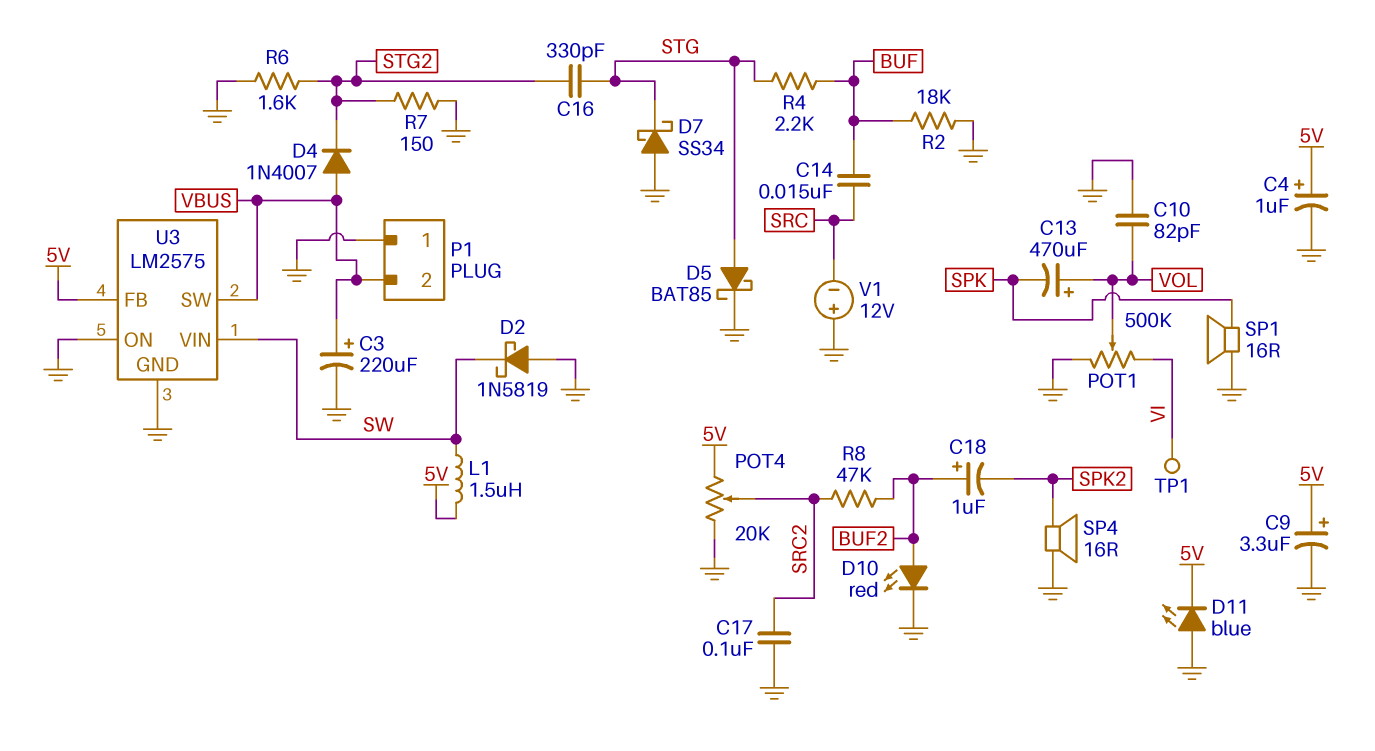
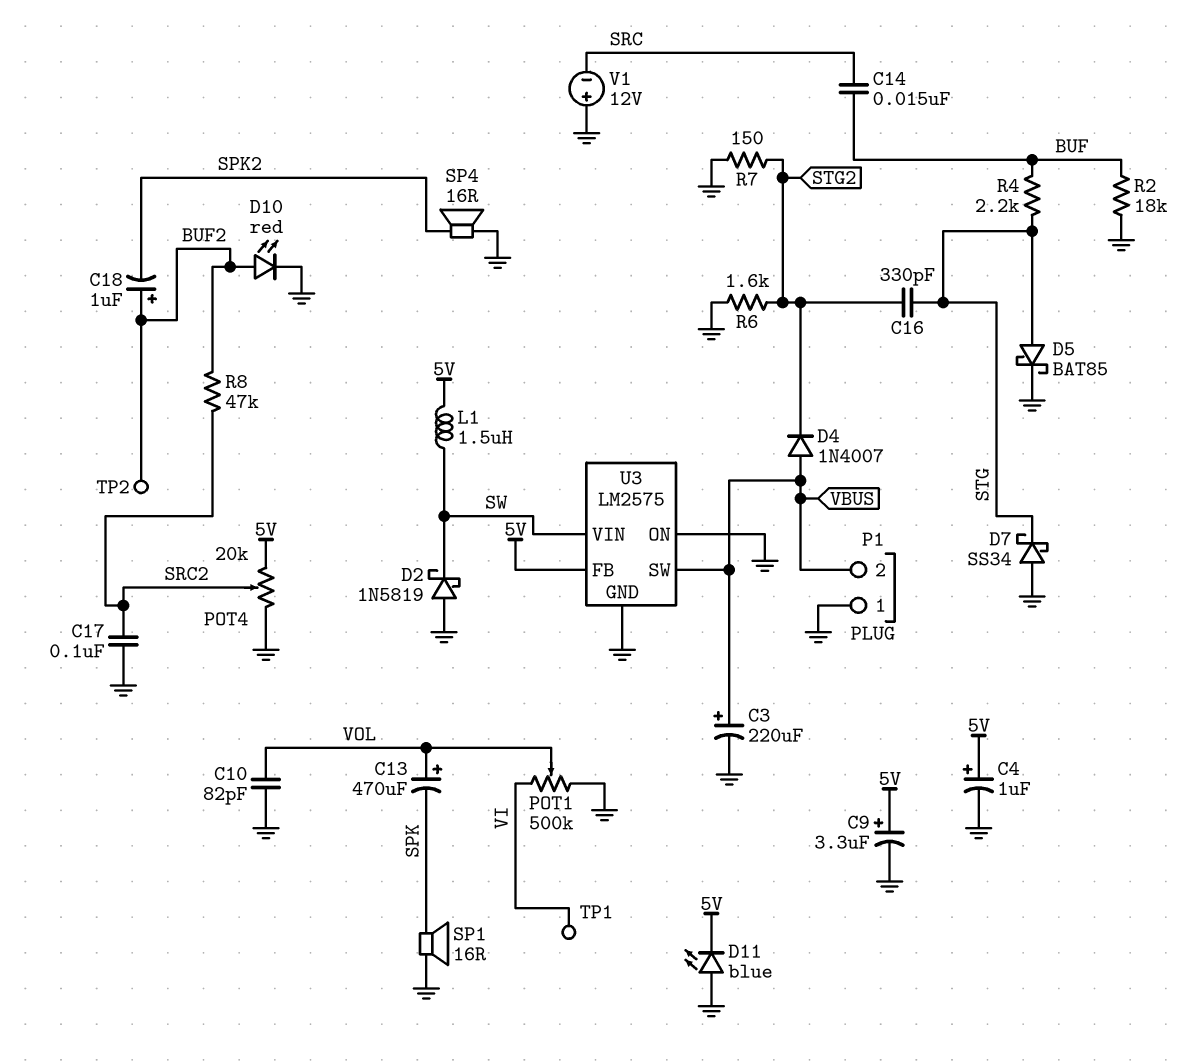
TP2: none -> test point (BUF2)

